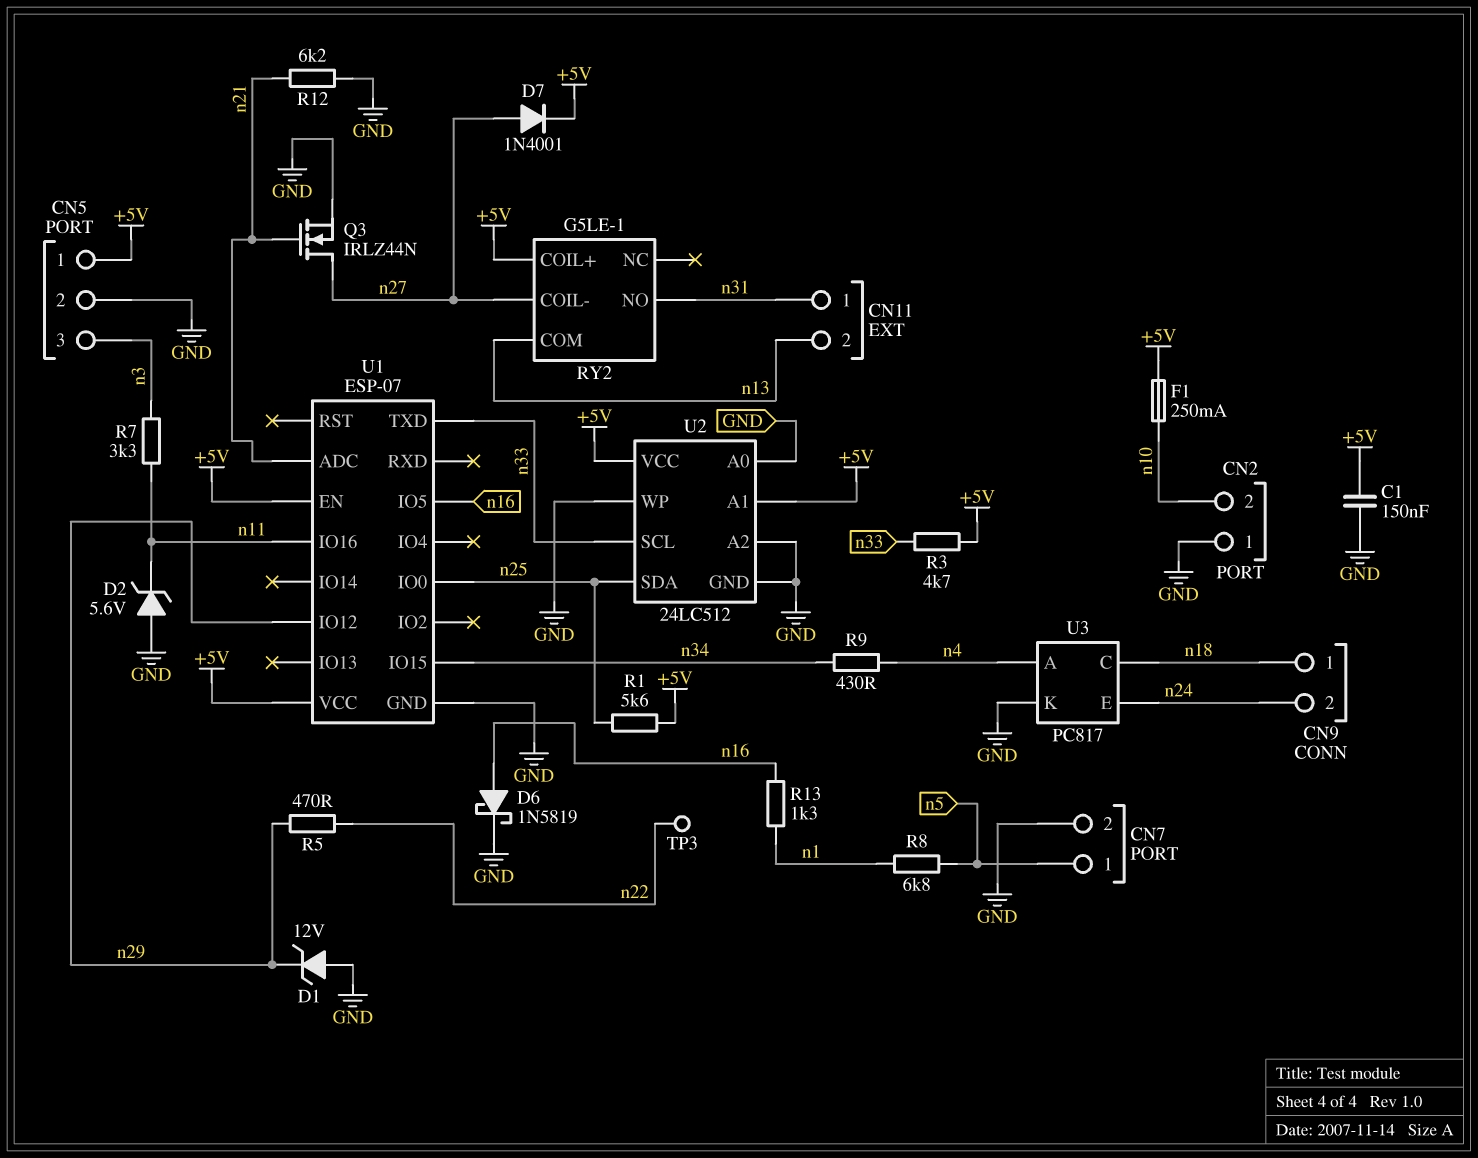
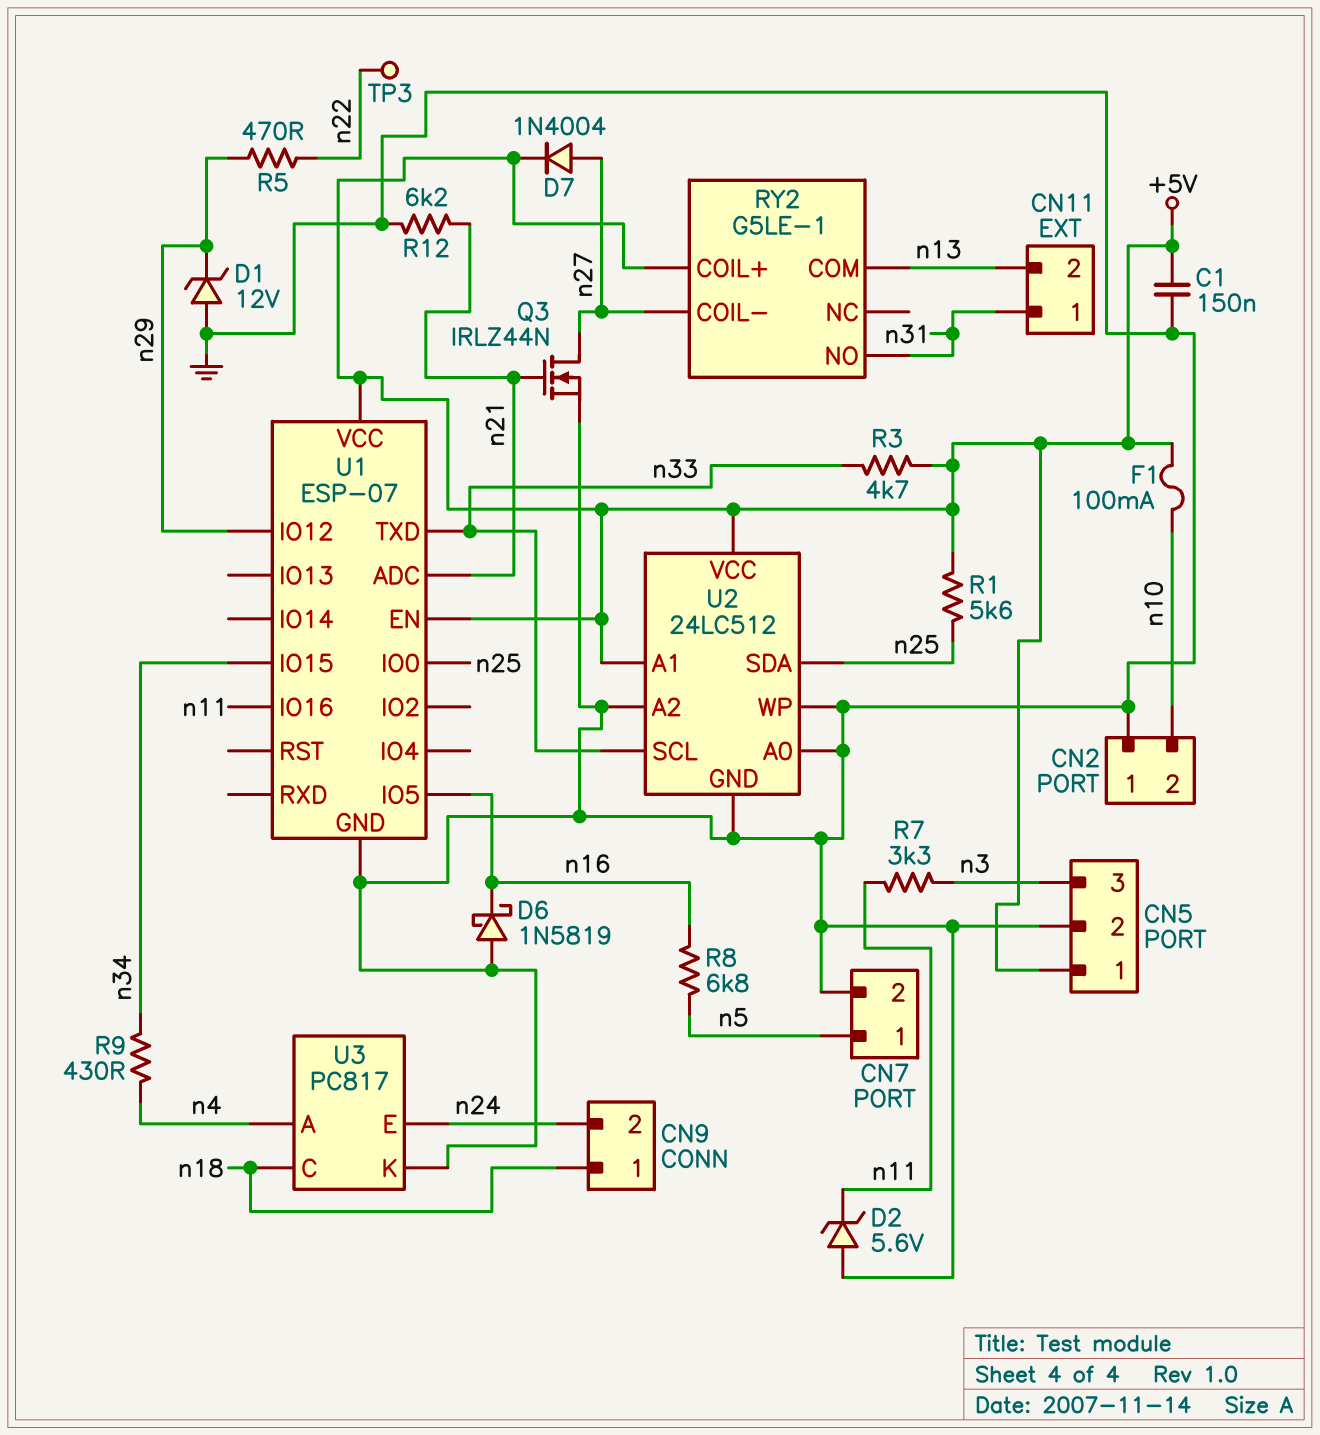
D6: schottky 1N5819 (A n16, K GND) -> schottky 1N5819 (A GND, K n16)
D7: diode 1N4001 (A n27, K +5V) -> diode 1N4004 (A n27, K +5V)
F1: 250mA (+5V, n10) -> 100mA (+5V, n10)
R8: 6.8k (n1, n5) -> 6.8k (n5, n16)
R13: 1.3k (n1, n16) -> none

